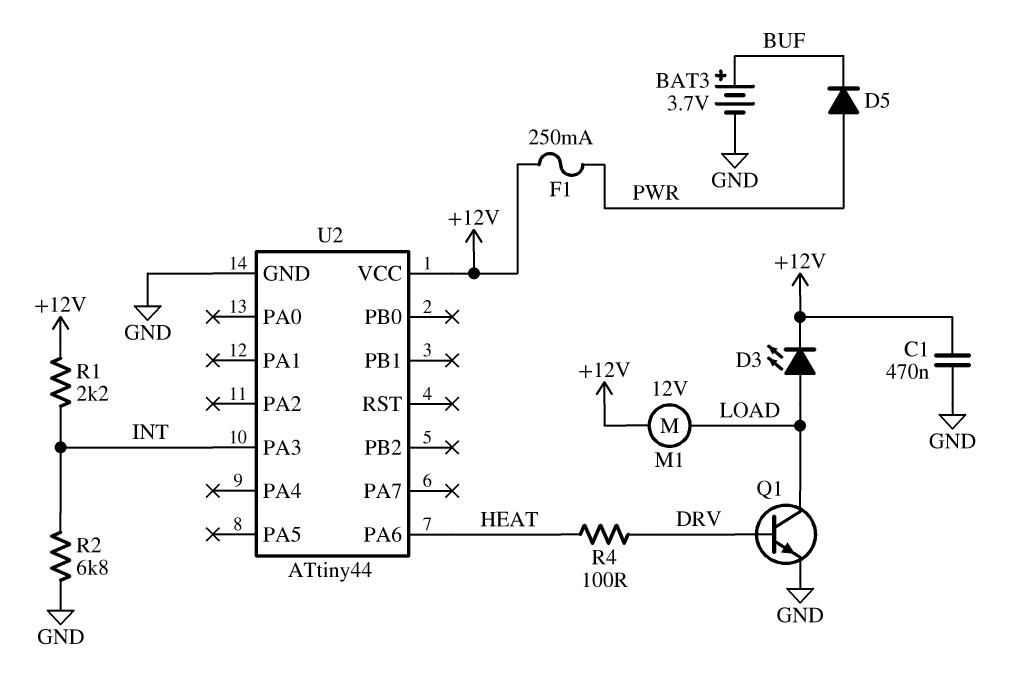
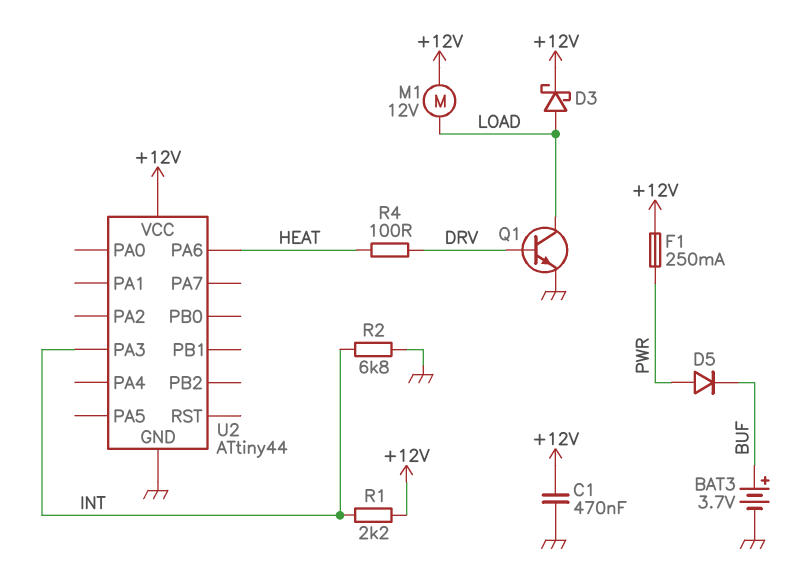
D3: LED (A LOAD, K +12V) -> schottky (A LOAD, K +12V)

